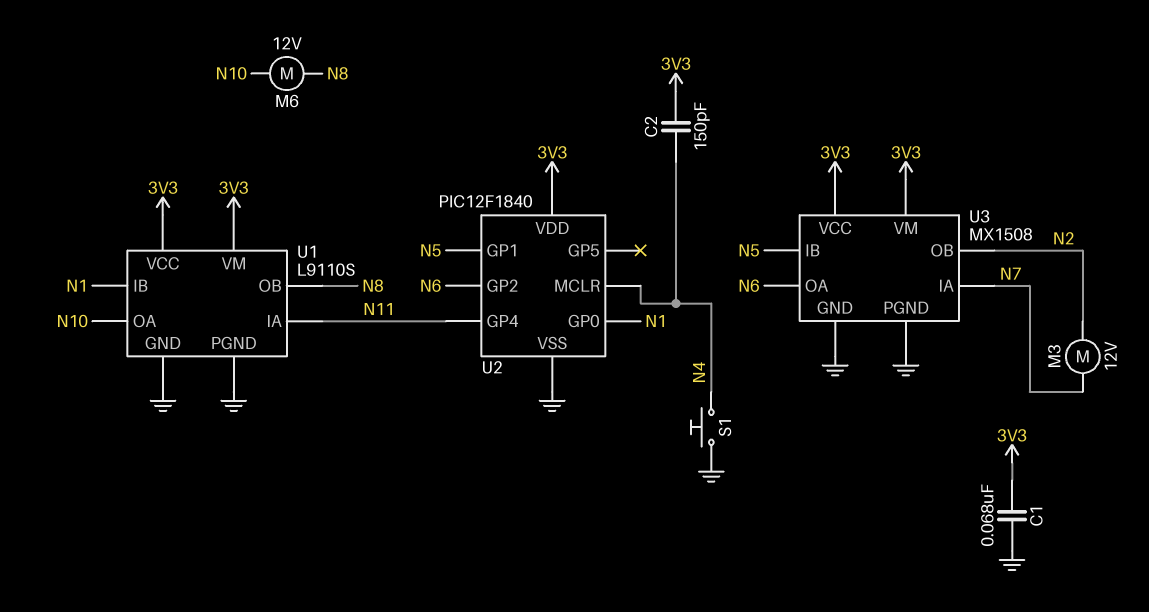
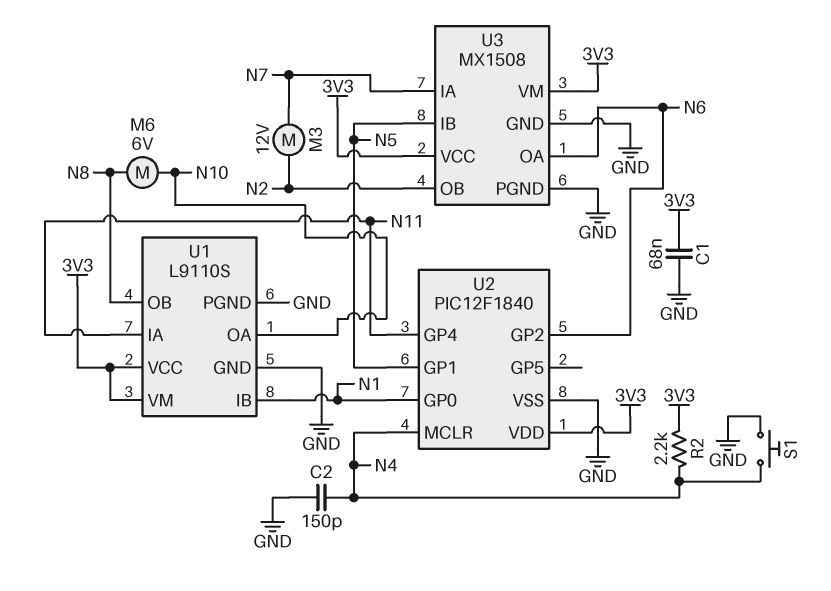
C2: 150pF (3V3, N4) -> 150pF (GND, N4)
M6: motor 12V (N8, N10) -> motor 6V (N8, N10)
R2: none -> 2.2k (3V3, N4)

